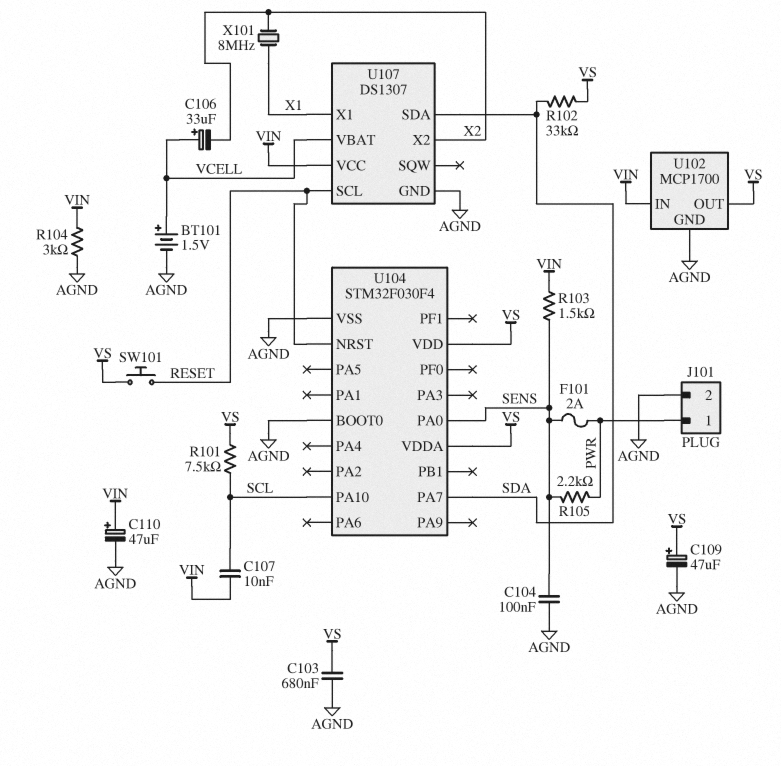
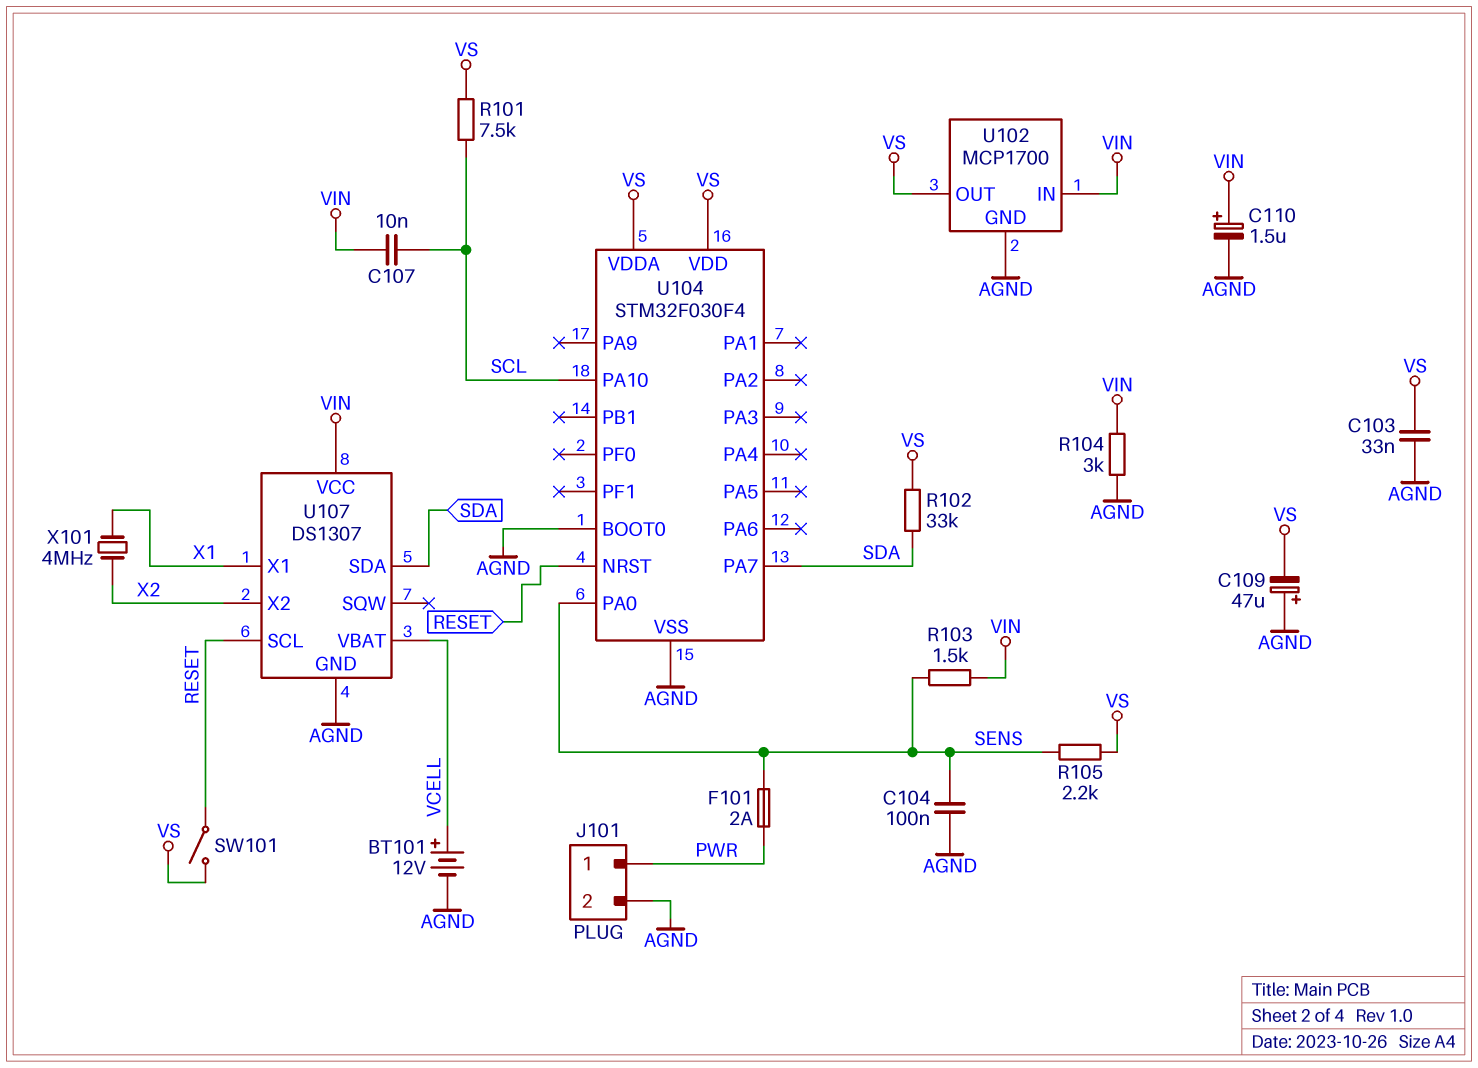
BT101: 1.5V (plus VCELL, minus AGND) -> 12V (plus VCELL, minus AGND)
C103: 680nF (AGND, VS) -> 33nF (AGND, VS)
C106: 33uF (plus VCELL, minus X2) -> none
C109: 47uF (plus VS, minus AGND) -> 47uF (plus AGND, minus VS)
C110: 47uF (plus VIN, minus AGND) -> 1.5uF (plus VIN, minus AGND)
R105: 2.2k (PWR, SENS) -> 2.2k (SENS, VS)
SW101: button (RESET, VS) -> switch (RESET, VS)
X101: 8MHz (X1, X2) -> 4MHz (X1, X2)

